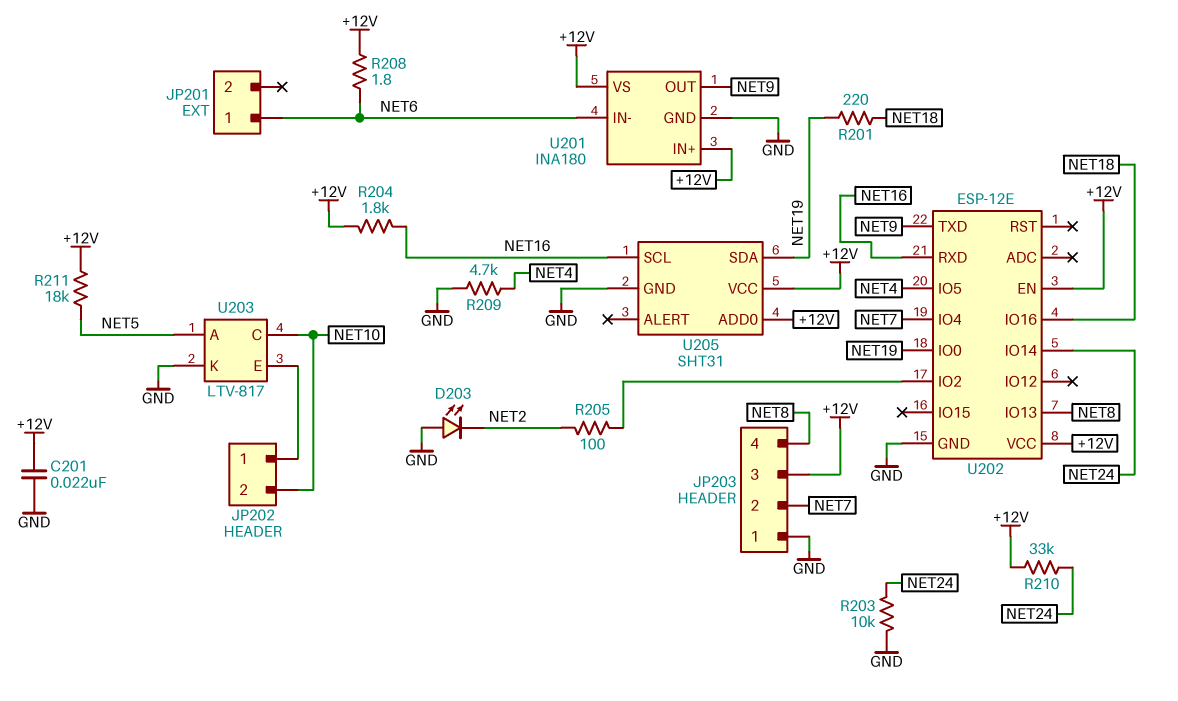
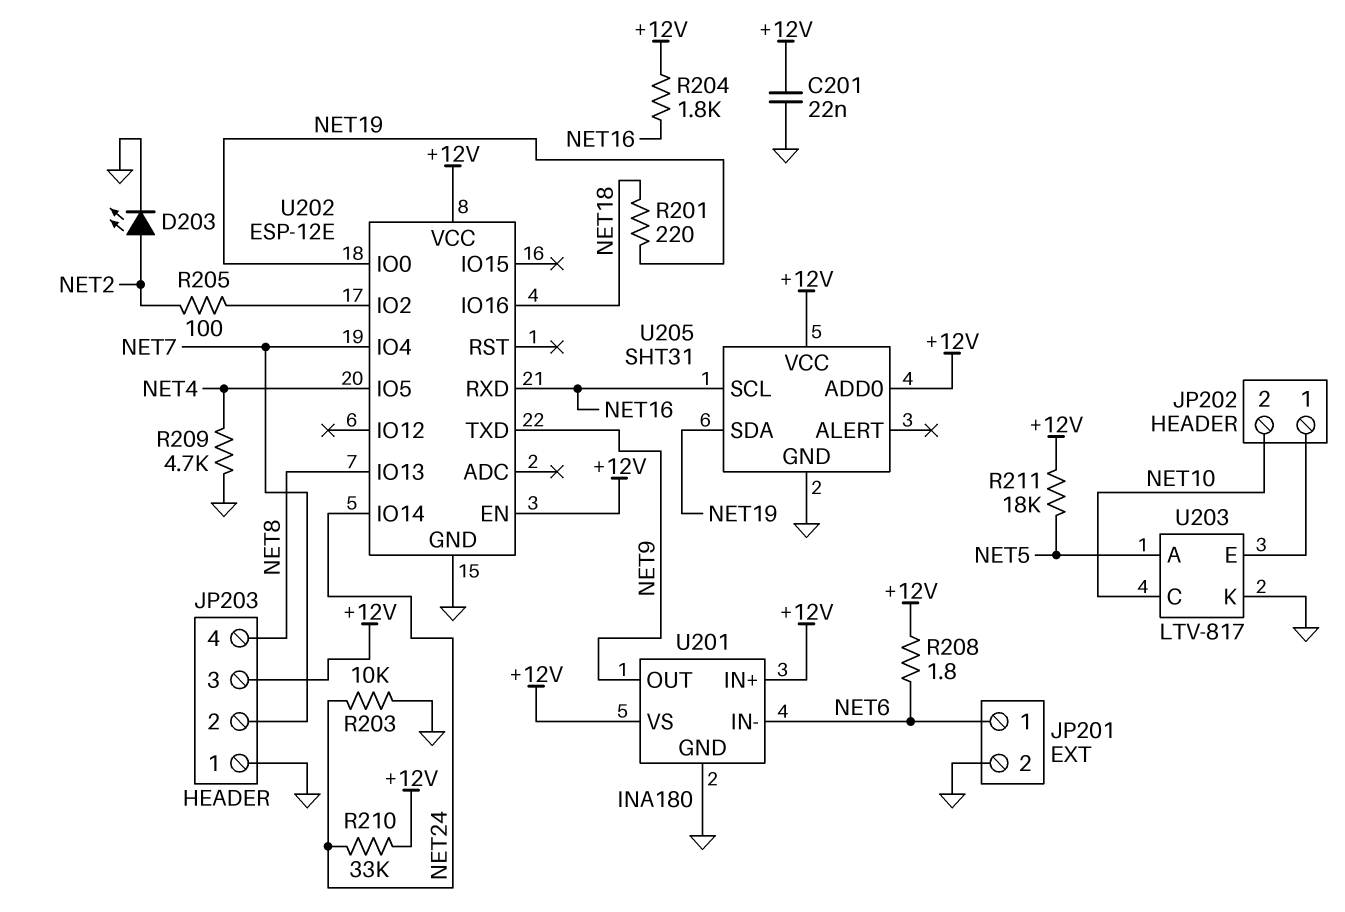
D203: LED (A GND, K NET2) -> LED (A NET2, K GND)
JP201 pin 2: none -> GND

